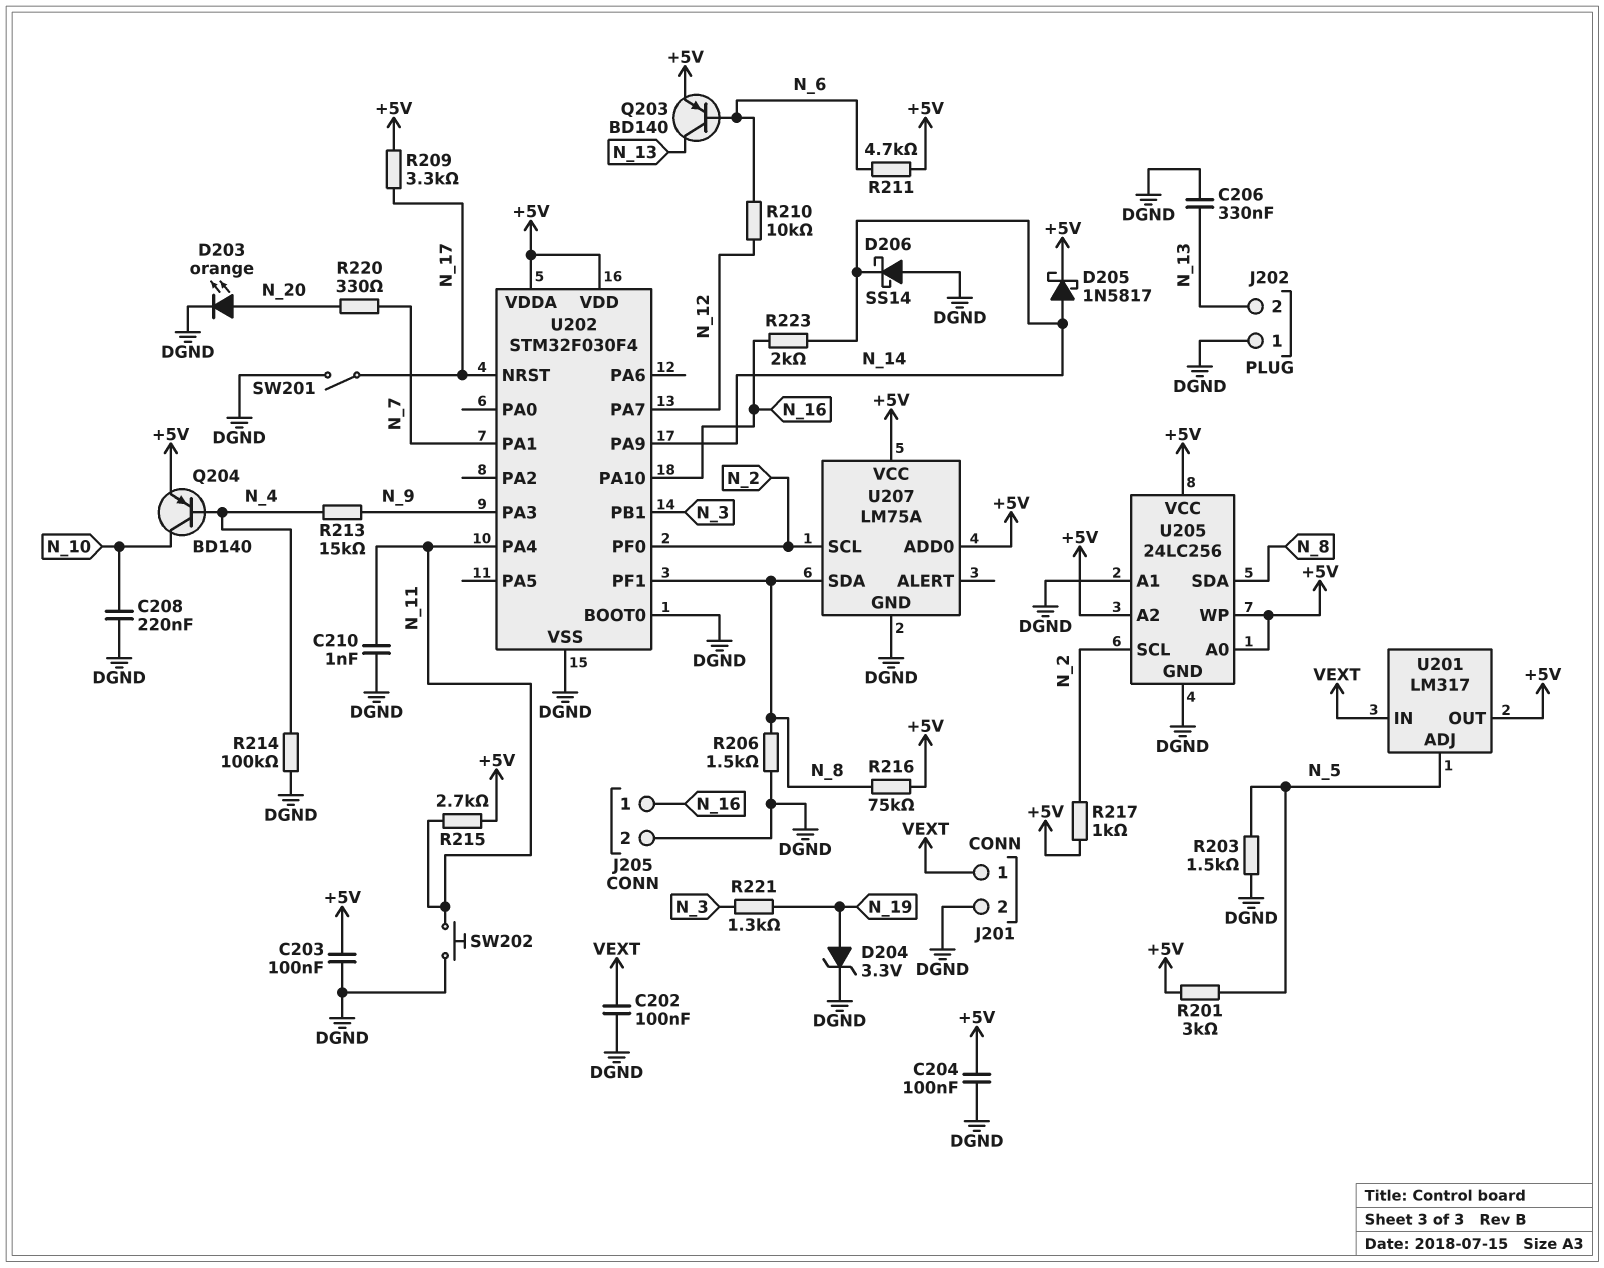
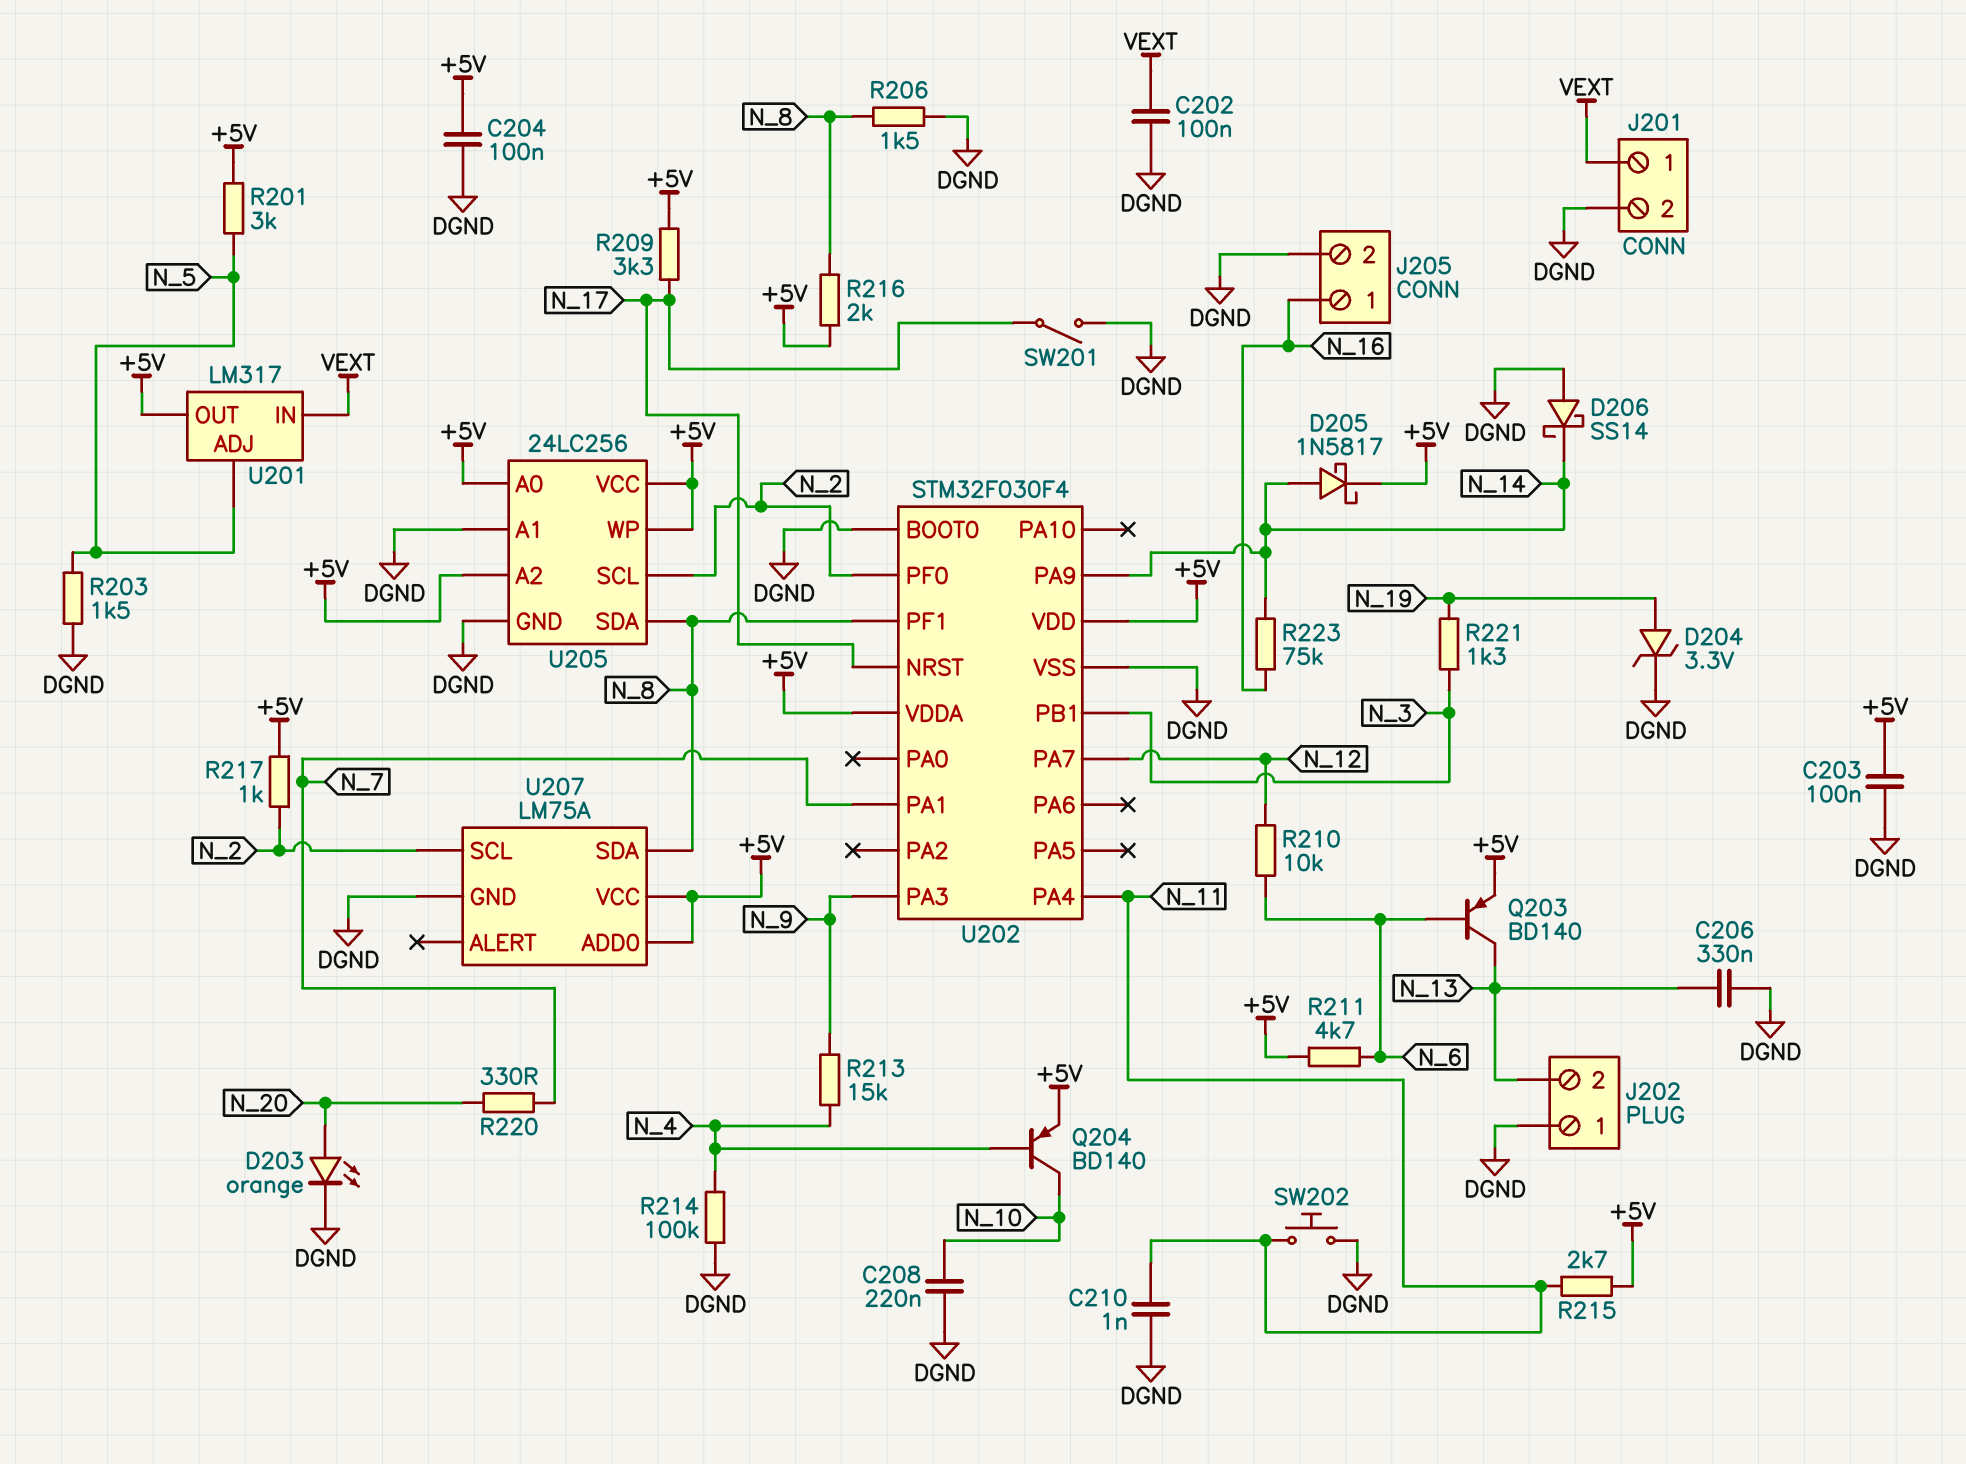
R216: 75k (+5V, N_8) -> 2k (+5V, N_8)
R223: 2k (N_14, N_16) -> 75k (N_14, N_16)
U202 pin PA10: N_16 -> none

